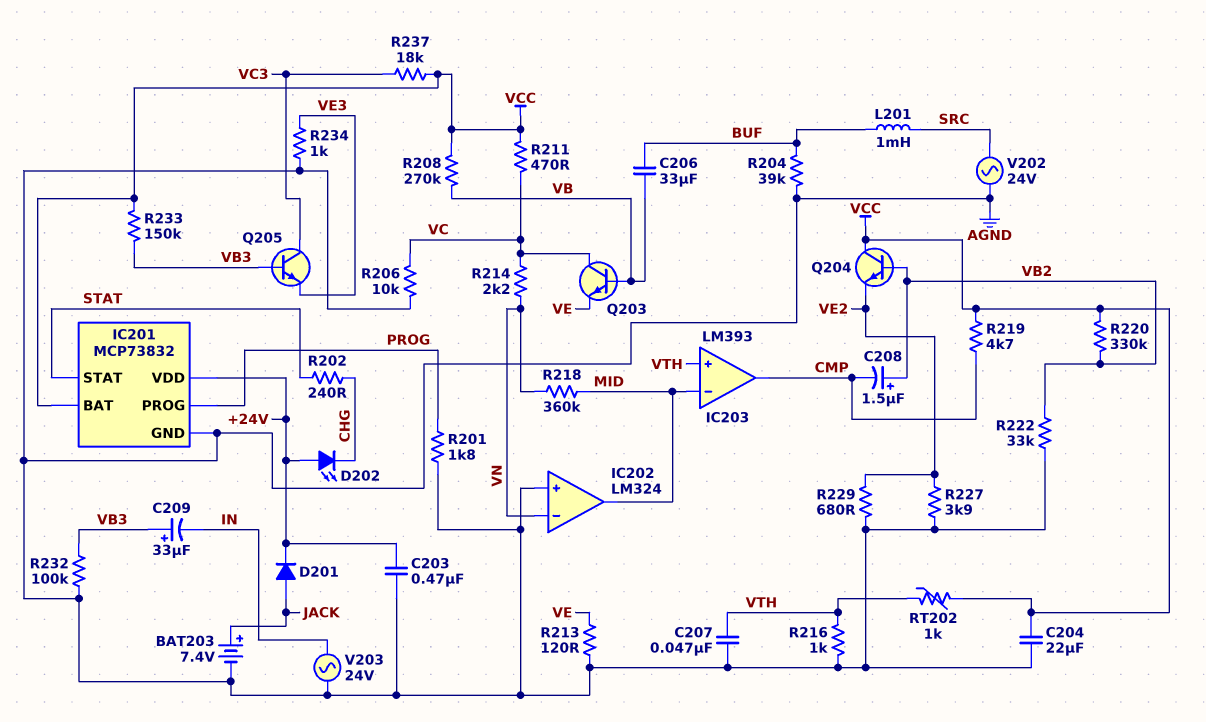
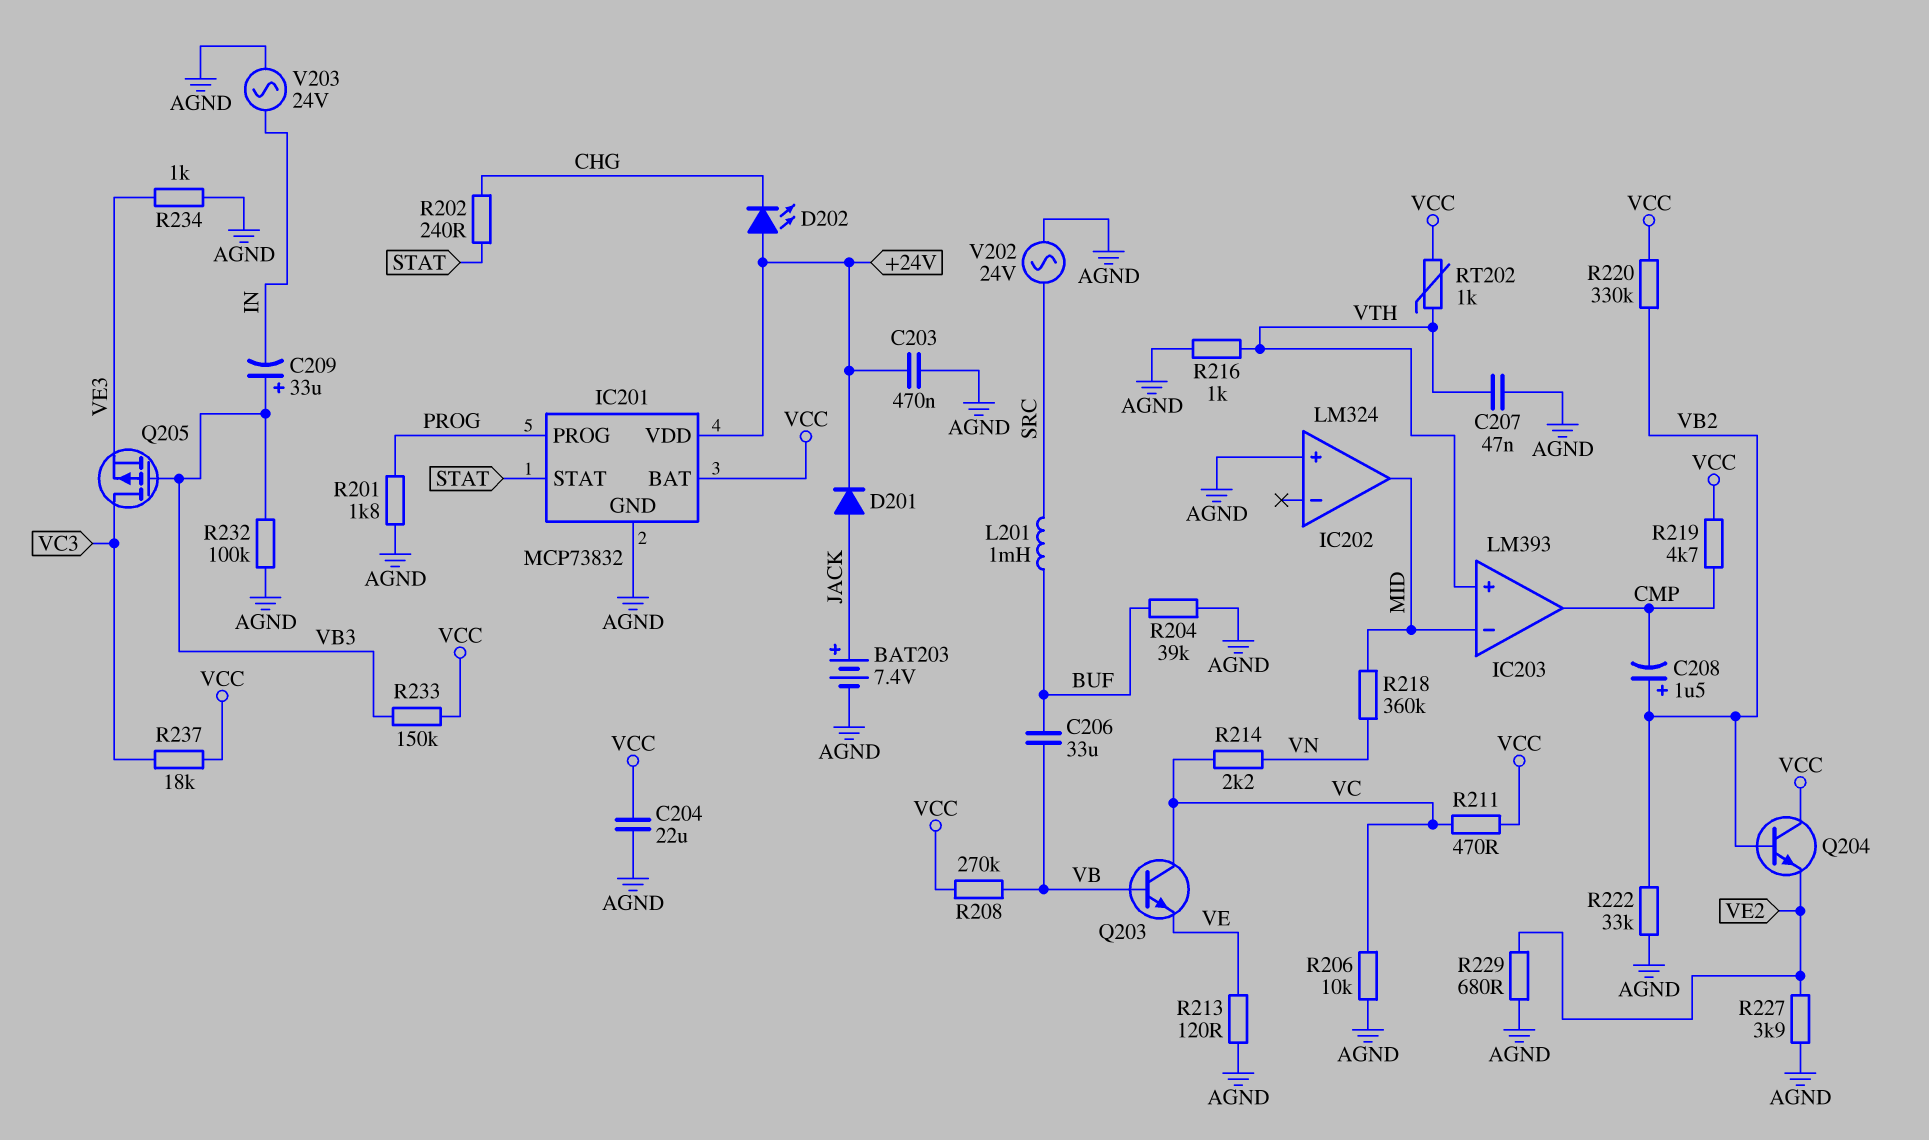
IC202 pin in-: VN -> none
Q205: NPN (B VB3, C VC3, E VE3) -> PMOS (G VB3, D VC3, S VE3)

